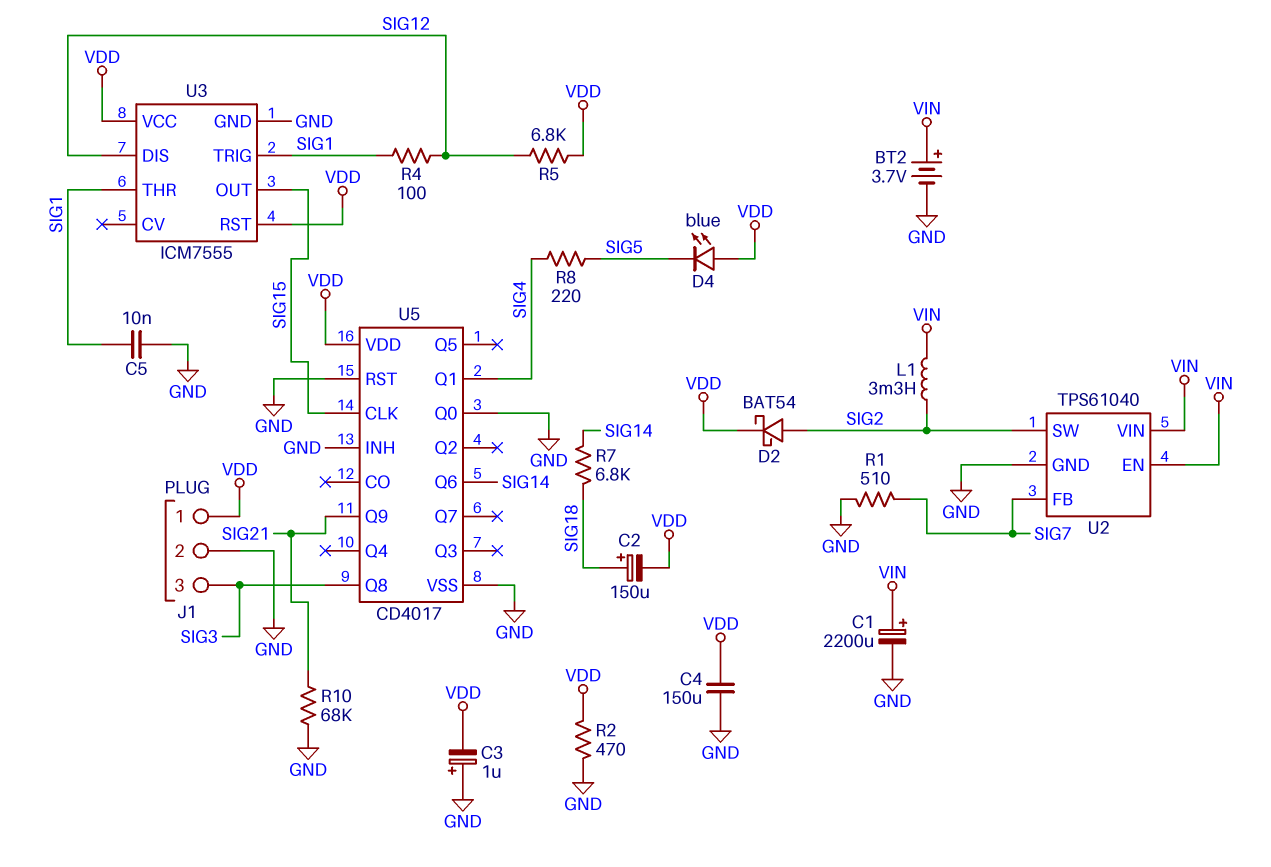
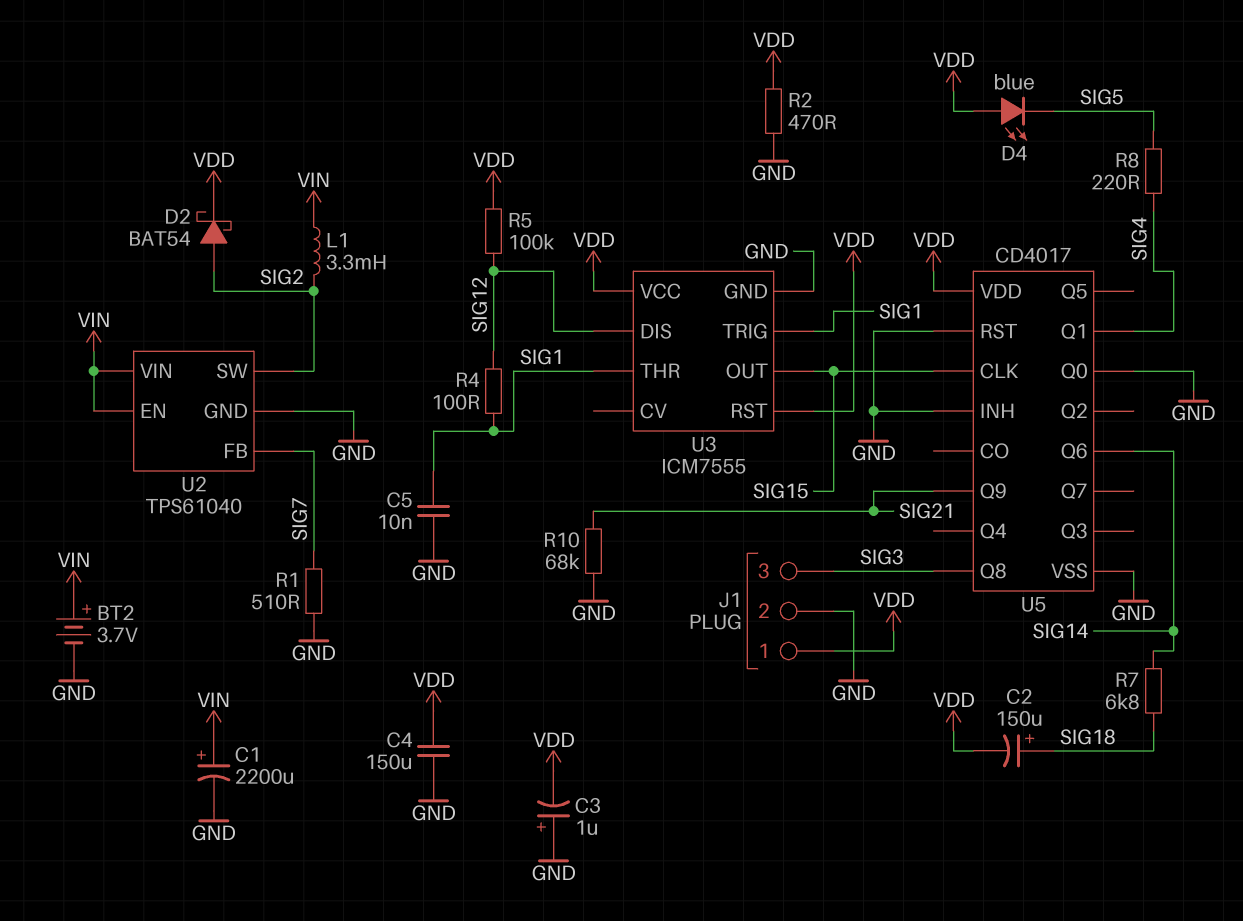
R5: 6.8k (SIG12, VDD) -> 100k (SIG12, VDD)

